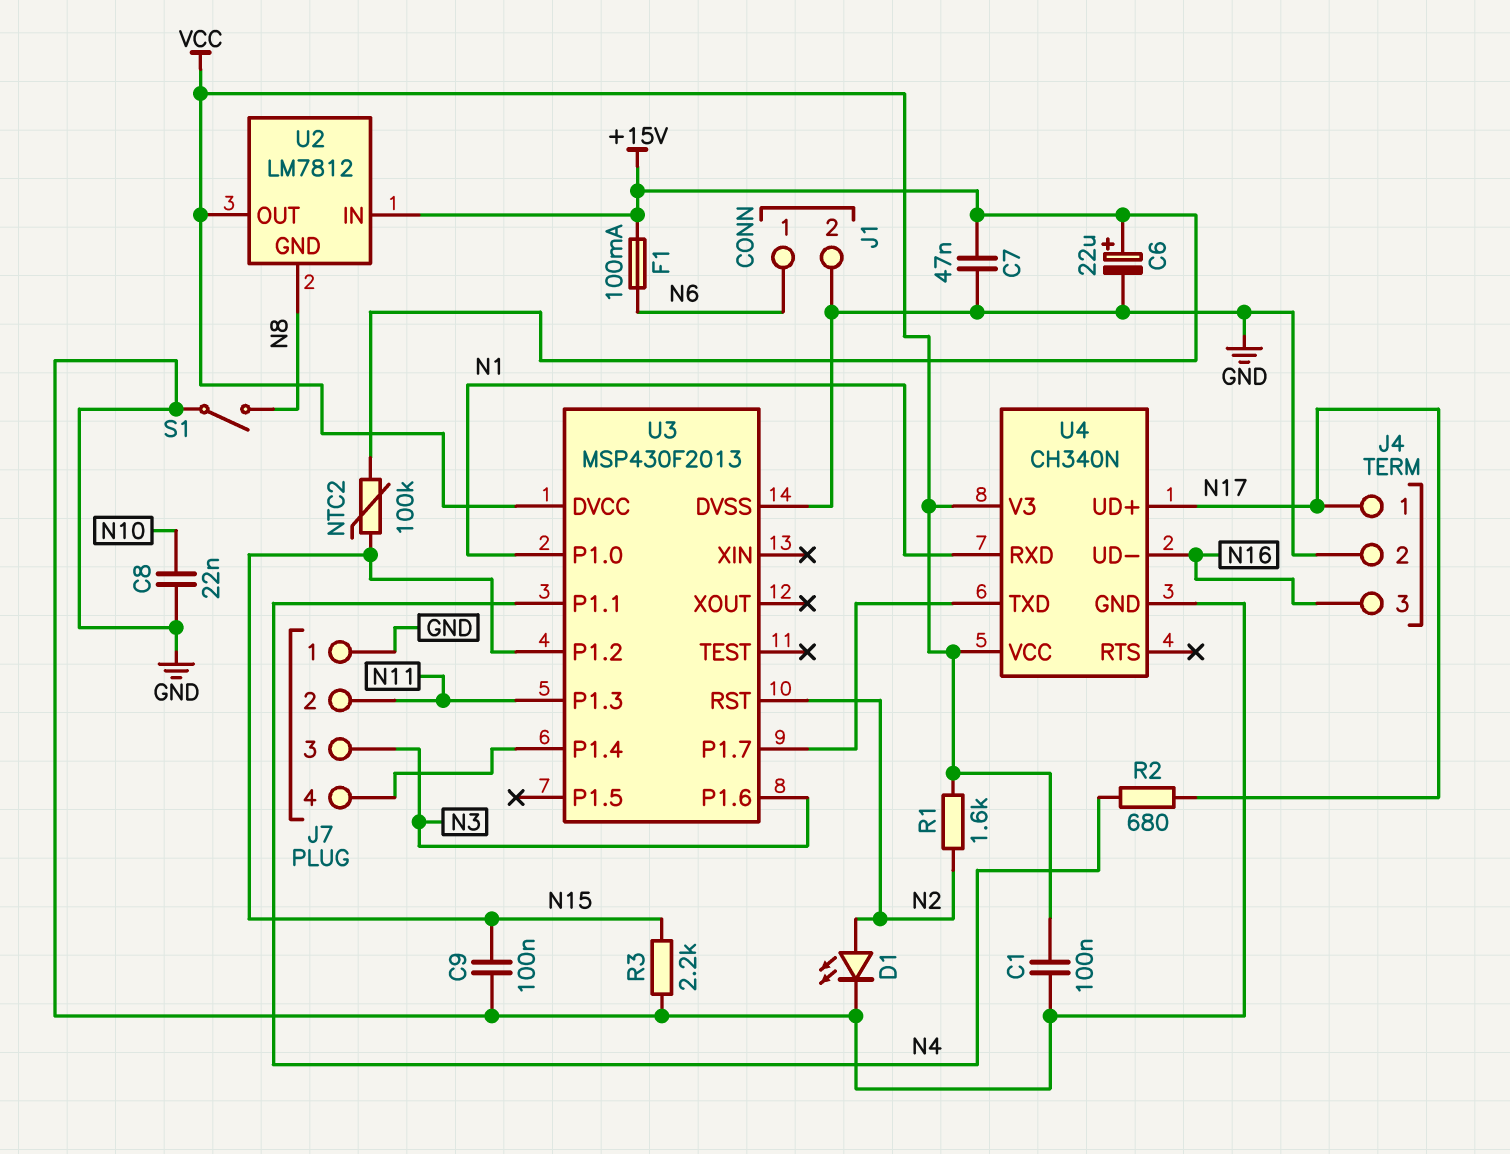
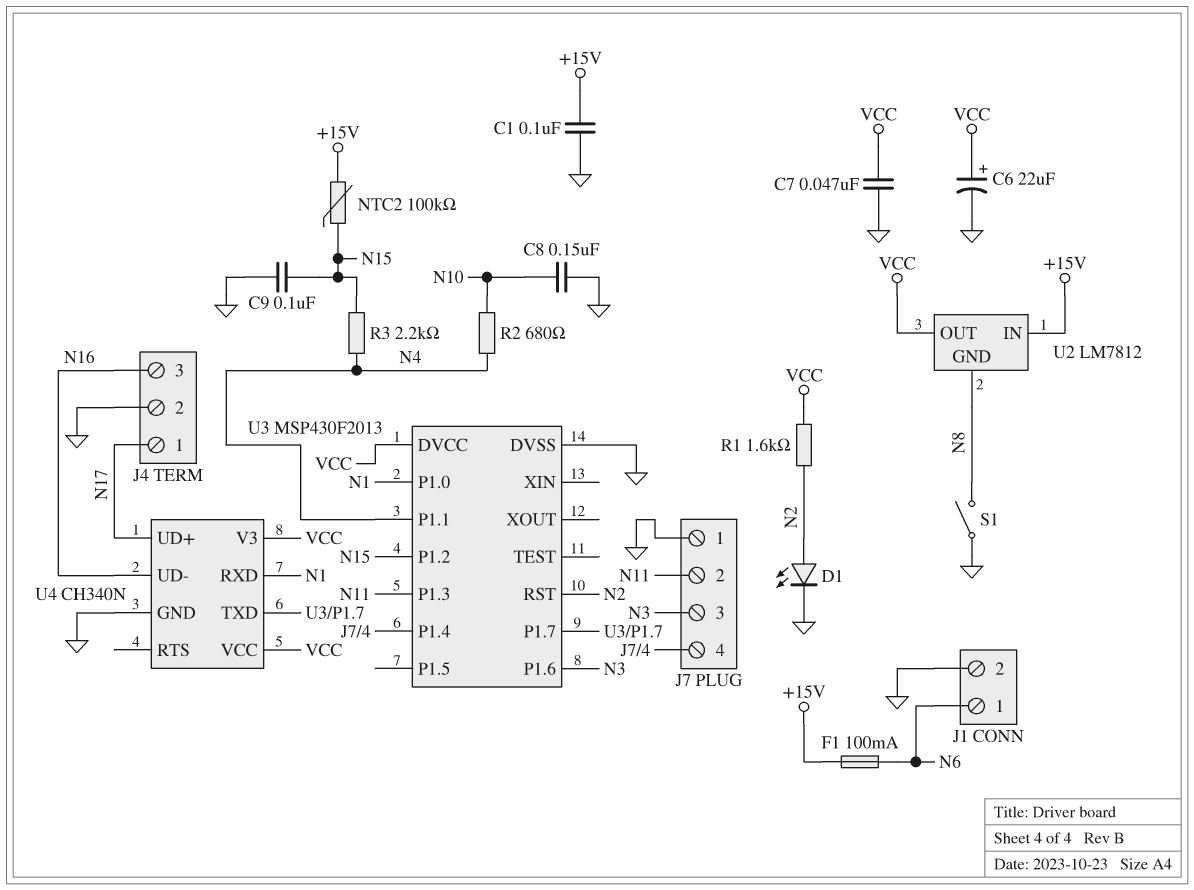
C1: 100nF (GND, VCC) -> 100nF (+15V, GND)
C6: 22uF (plus +15V, minus GND) -> 22uF (plus VCC, minus GND)
C7: 47nF (+15V, GND) -> 47nF (GND, VCC)
C8: 22nF (GND, N10) -> 150nF (GND, N10)
R2: 680 (N4, N17) -> 680 (N4, N10)
R3: 2.2k (GND, N15) -> 2.2k (N4, N15)

